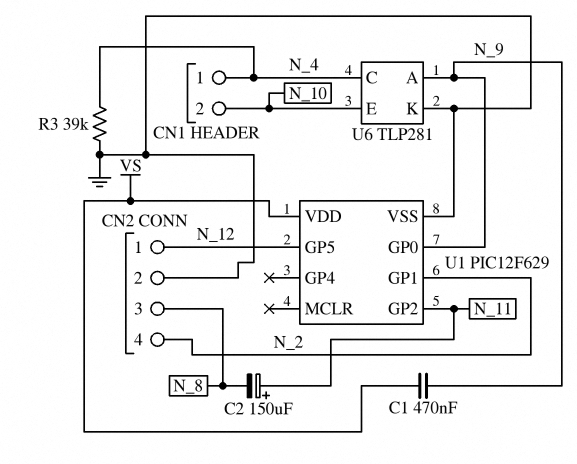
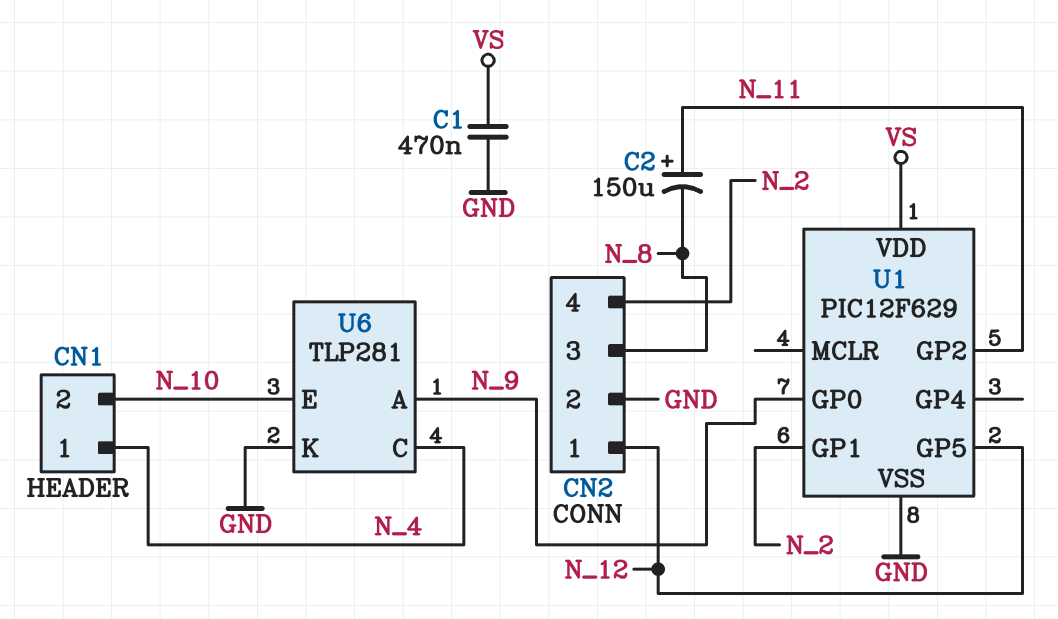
C1: 470nF (N_9, VS) -> 470nF (GND, VS)
R3: 39k (GND, N_4) -> none

